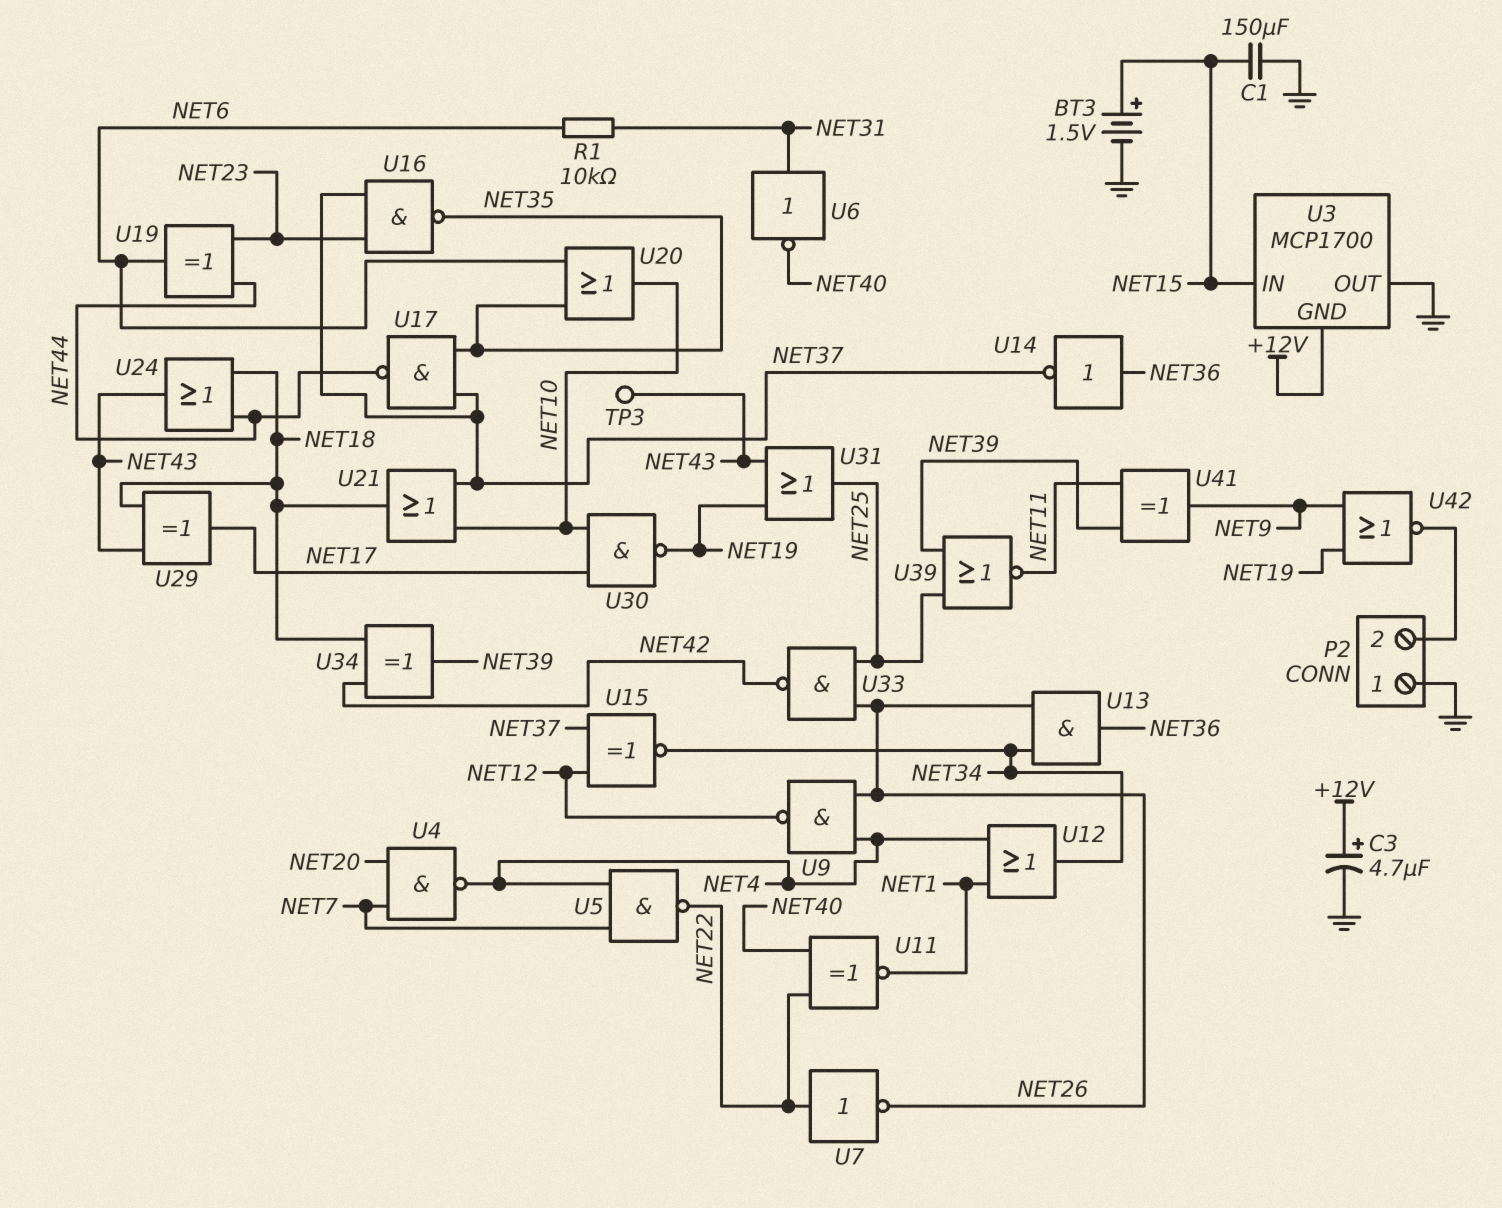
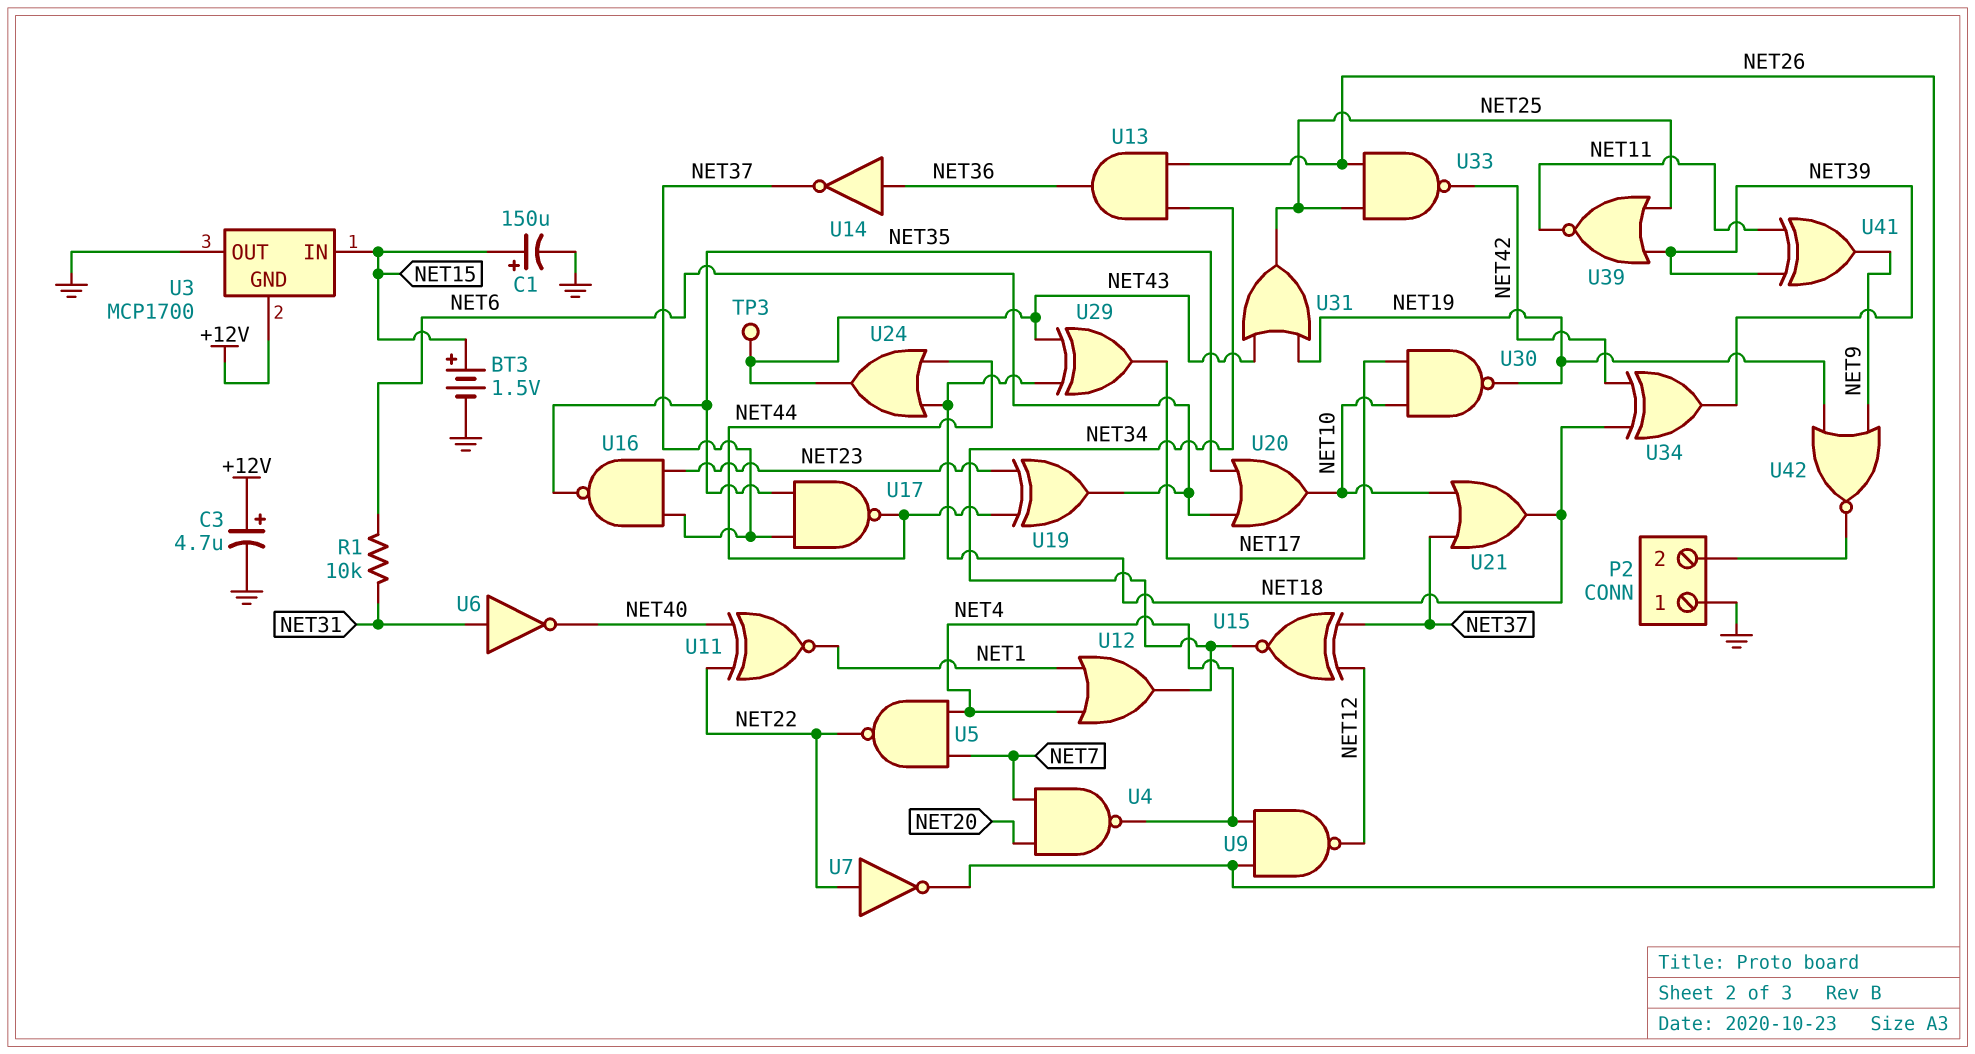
C1: 150uF (GND, NET15) -> 150uF (plus NET15, minus GND)

